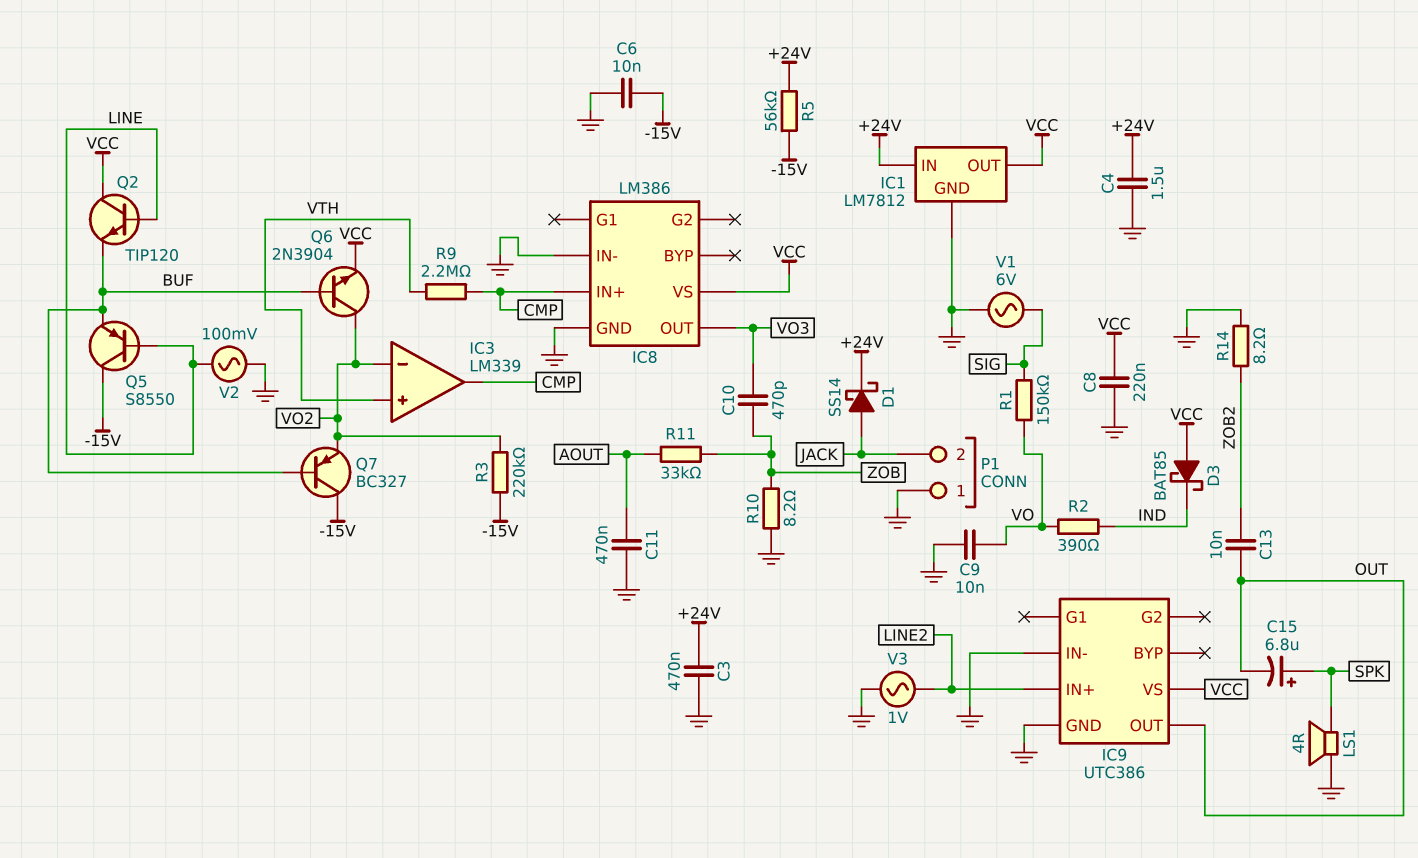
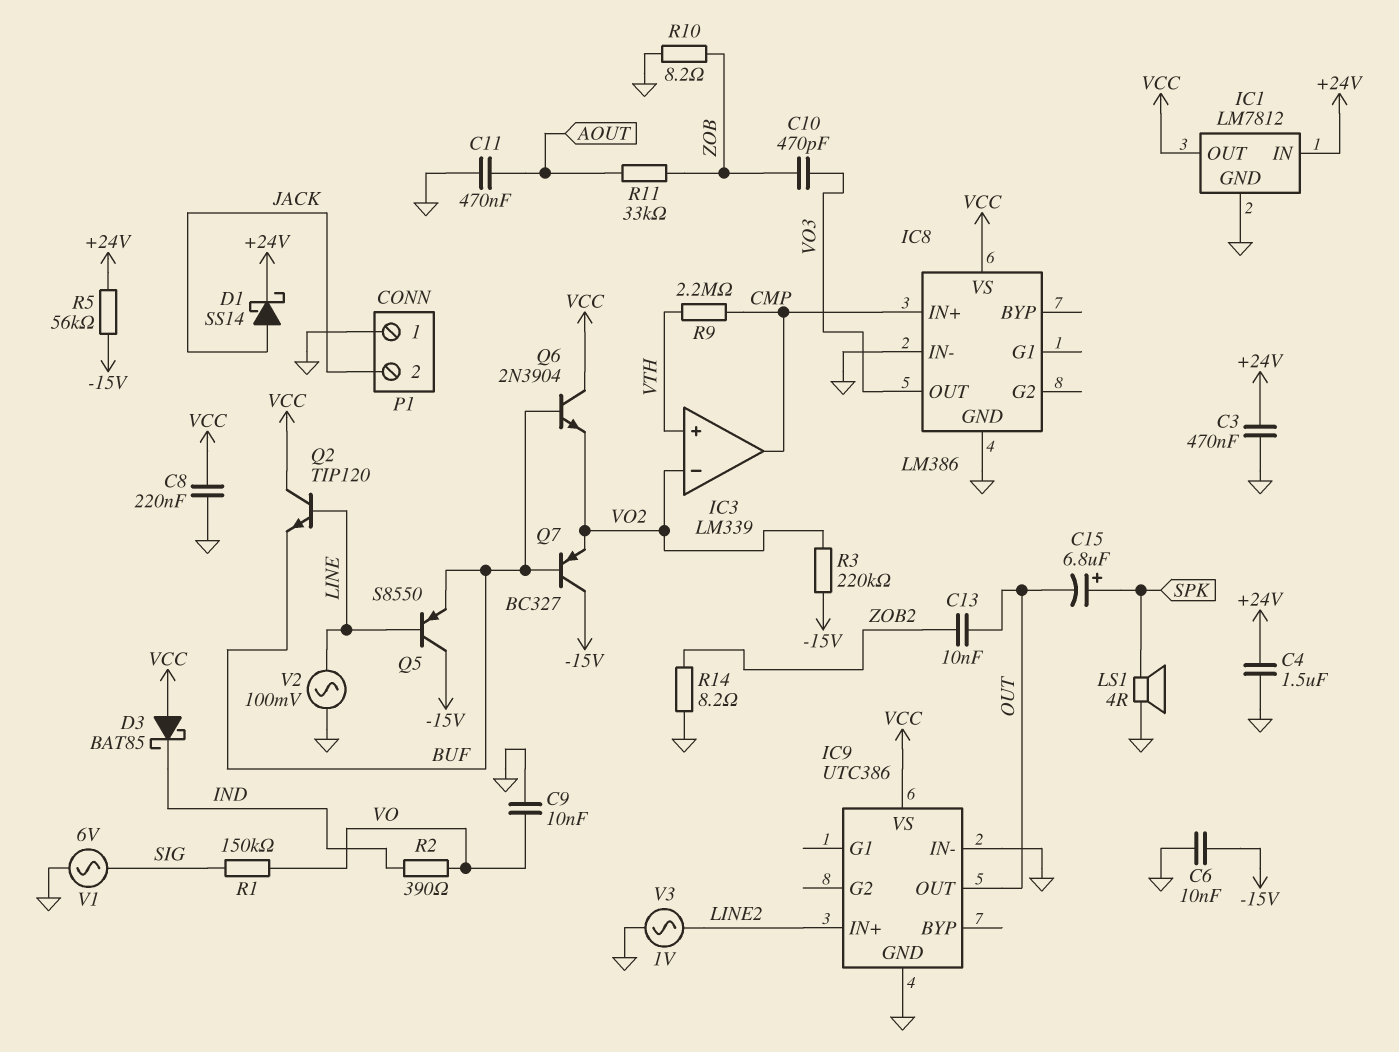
Q6: NPN 2N3904 (B BUF, C VO2, E VCC) -> NPN 2N3904 (B BUF, C VCC, E VO2)

